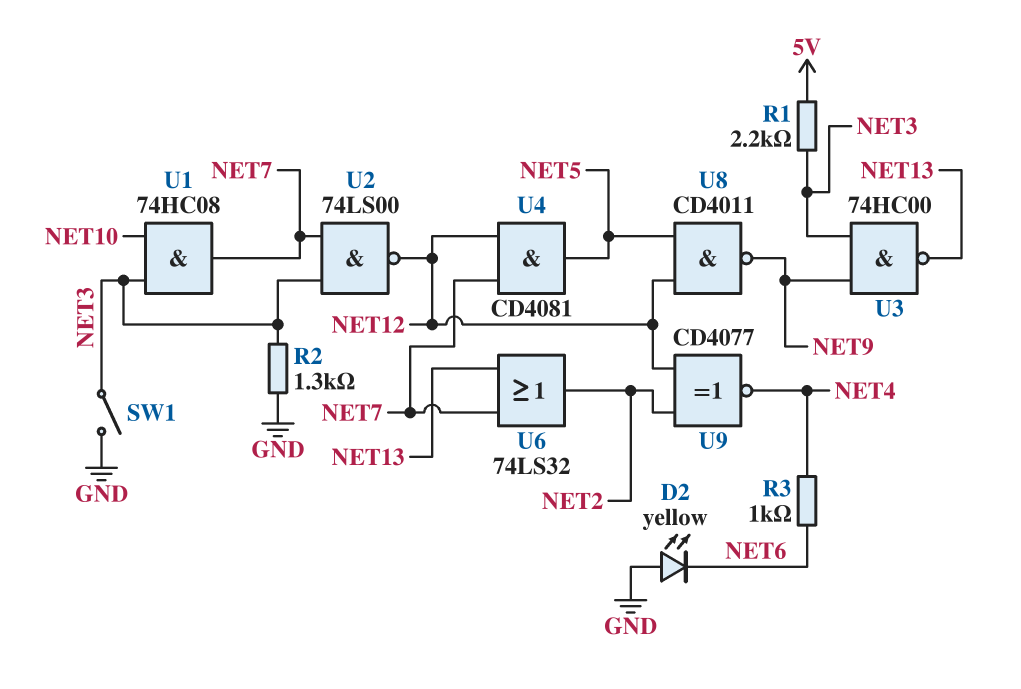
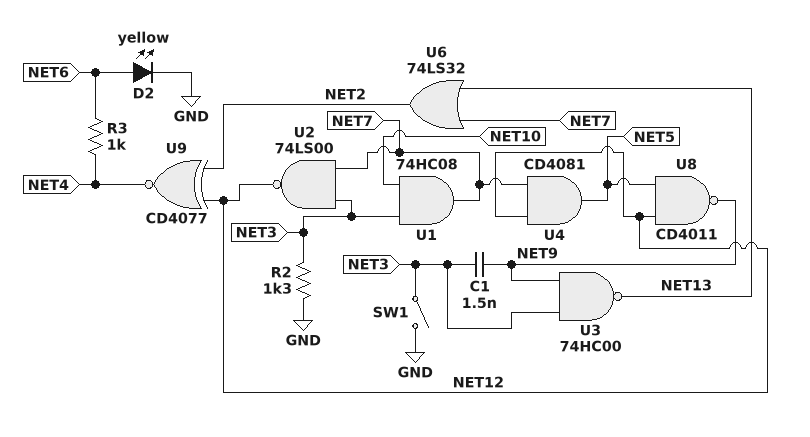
C1: none -> 1.5nF (NET3, NET9)
D2: LED yellow (A GND, K NET6) -> LED yellow (A NET6, K GND)
R1: 2.2k (5V, NET3) -> none

